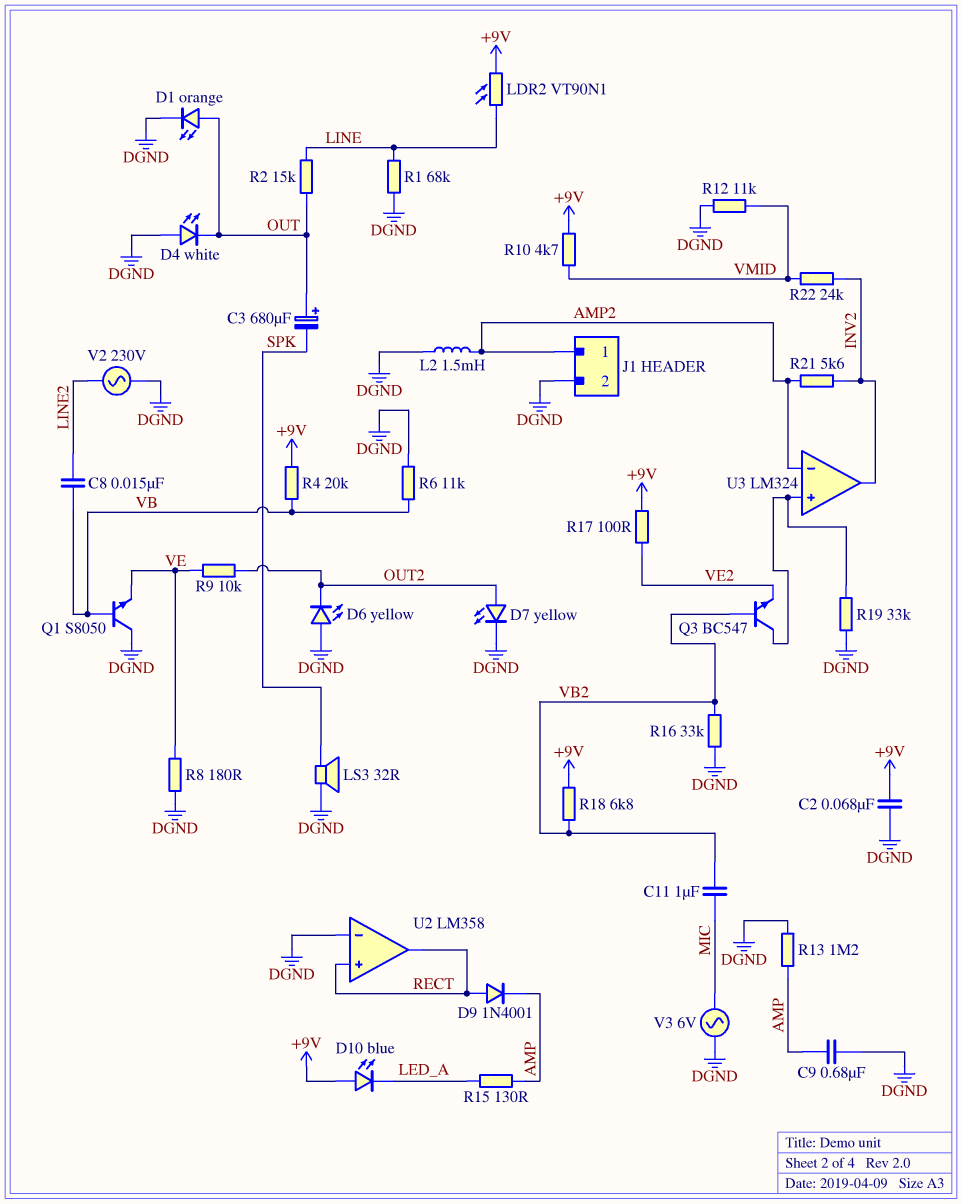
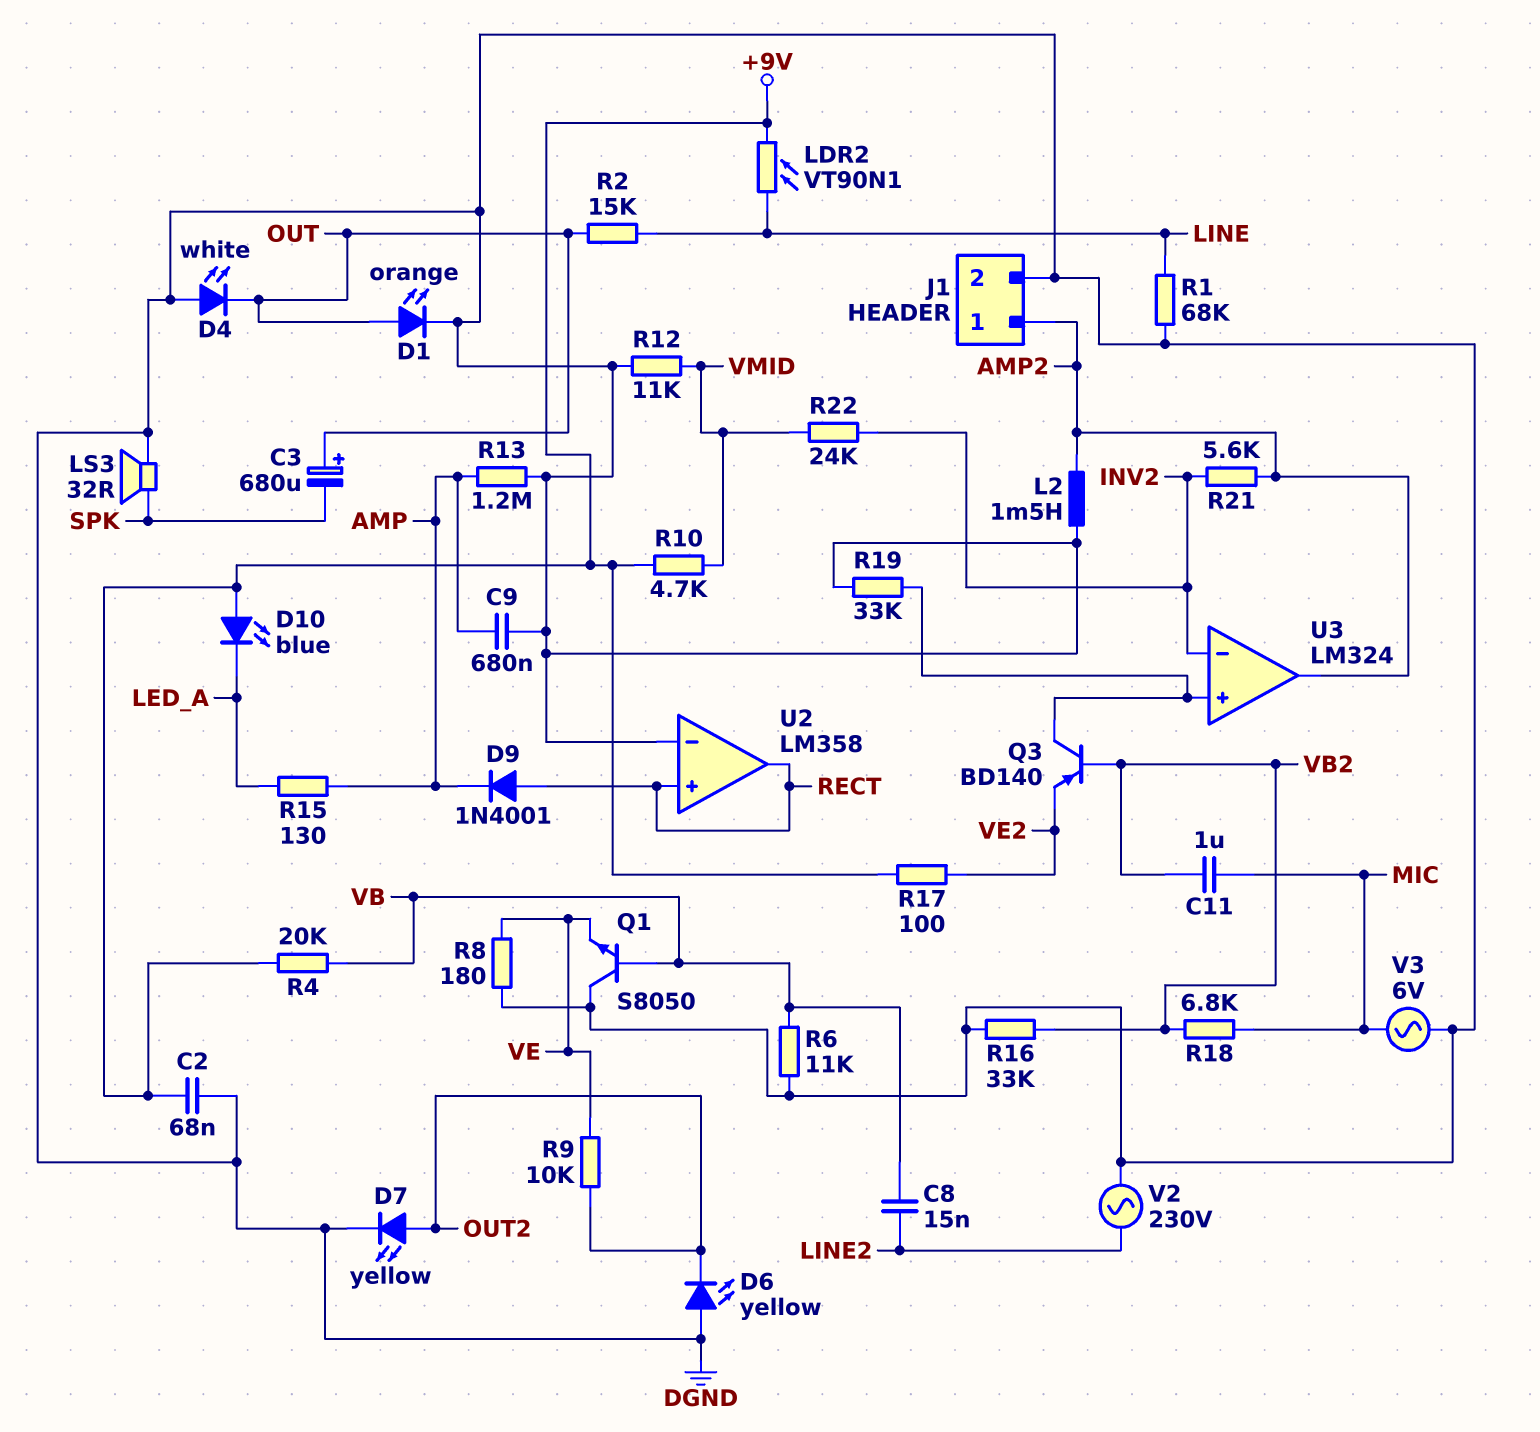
Q3: NPN BC547 (B VB2, C U3/in+, E VE2) -> PNP BD140 (B VB2, C U3/in+, E VE2)
R18: 6.8k (+9V, VB2) -> 6.8k (MIC, VB2)
U3 pin in-: AMP2 -> INV2
U3 pin out: INV2 -> AMP2

